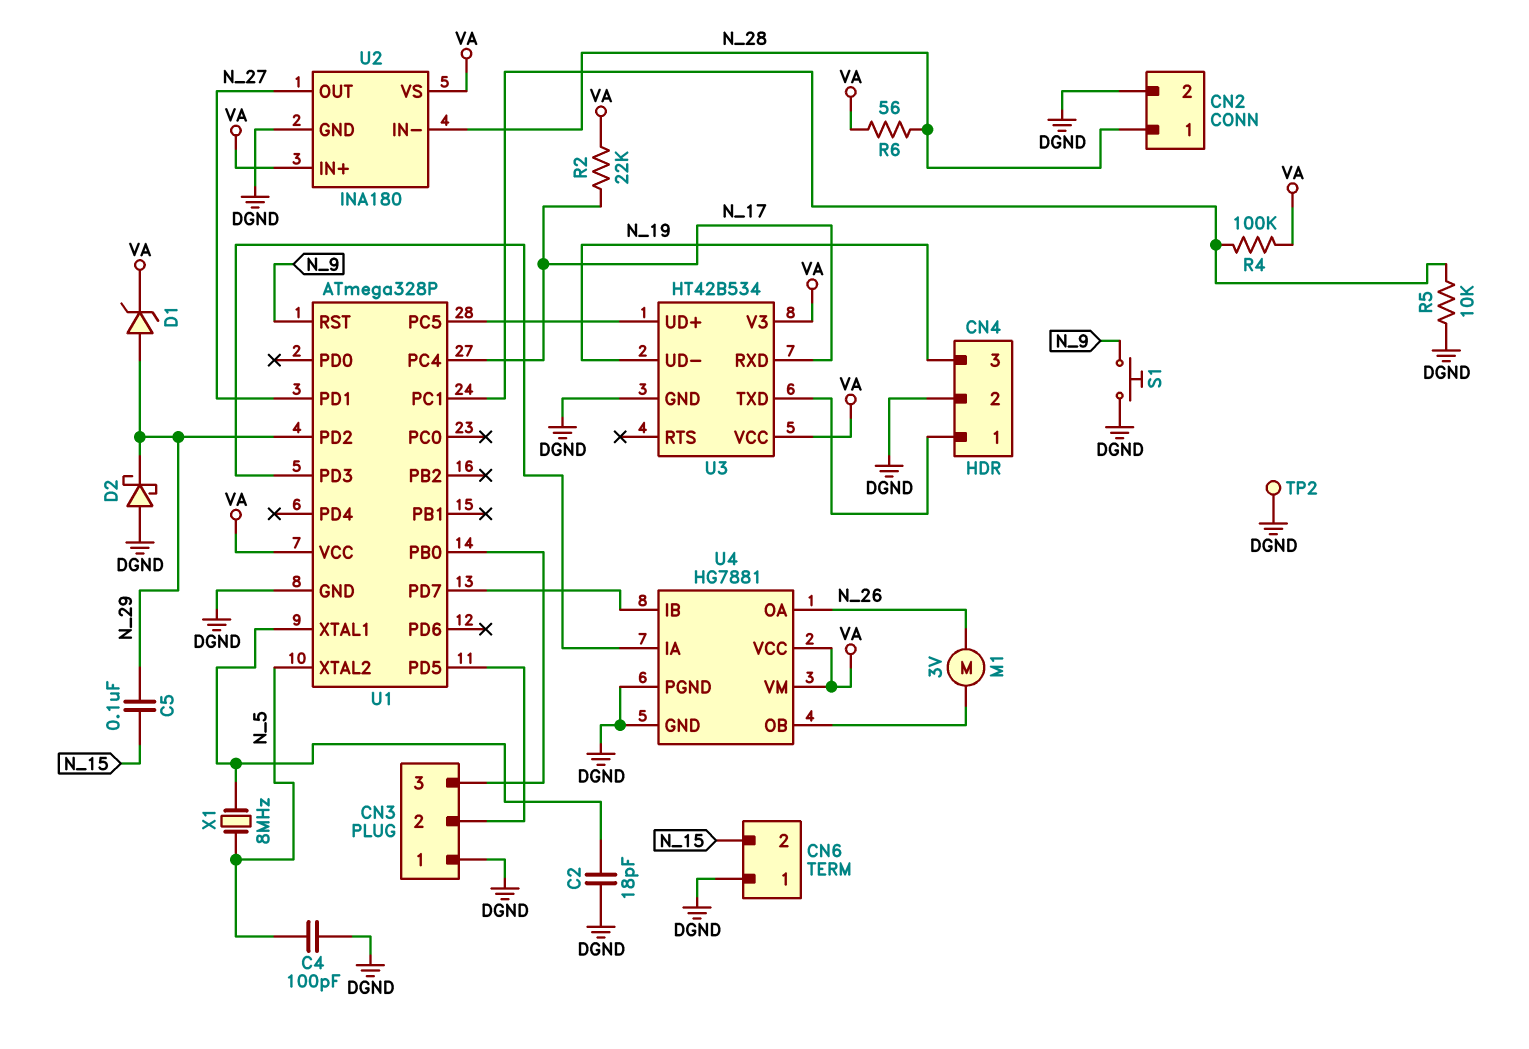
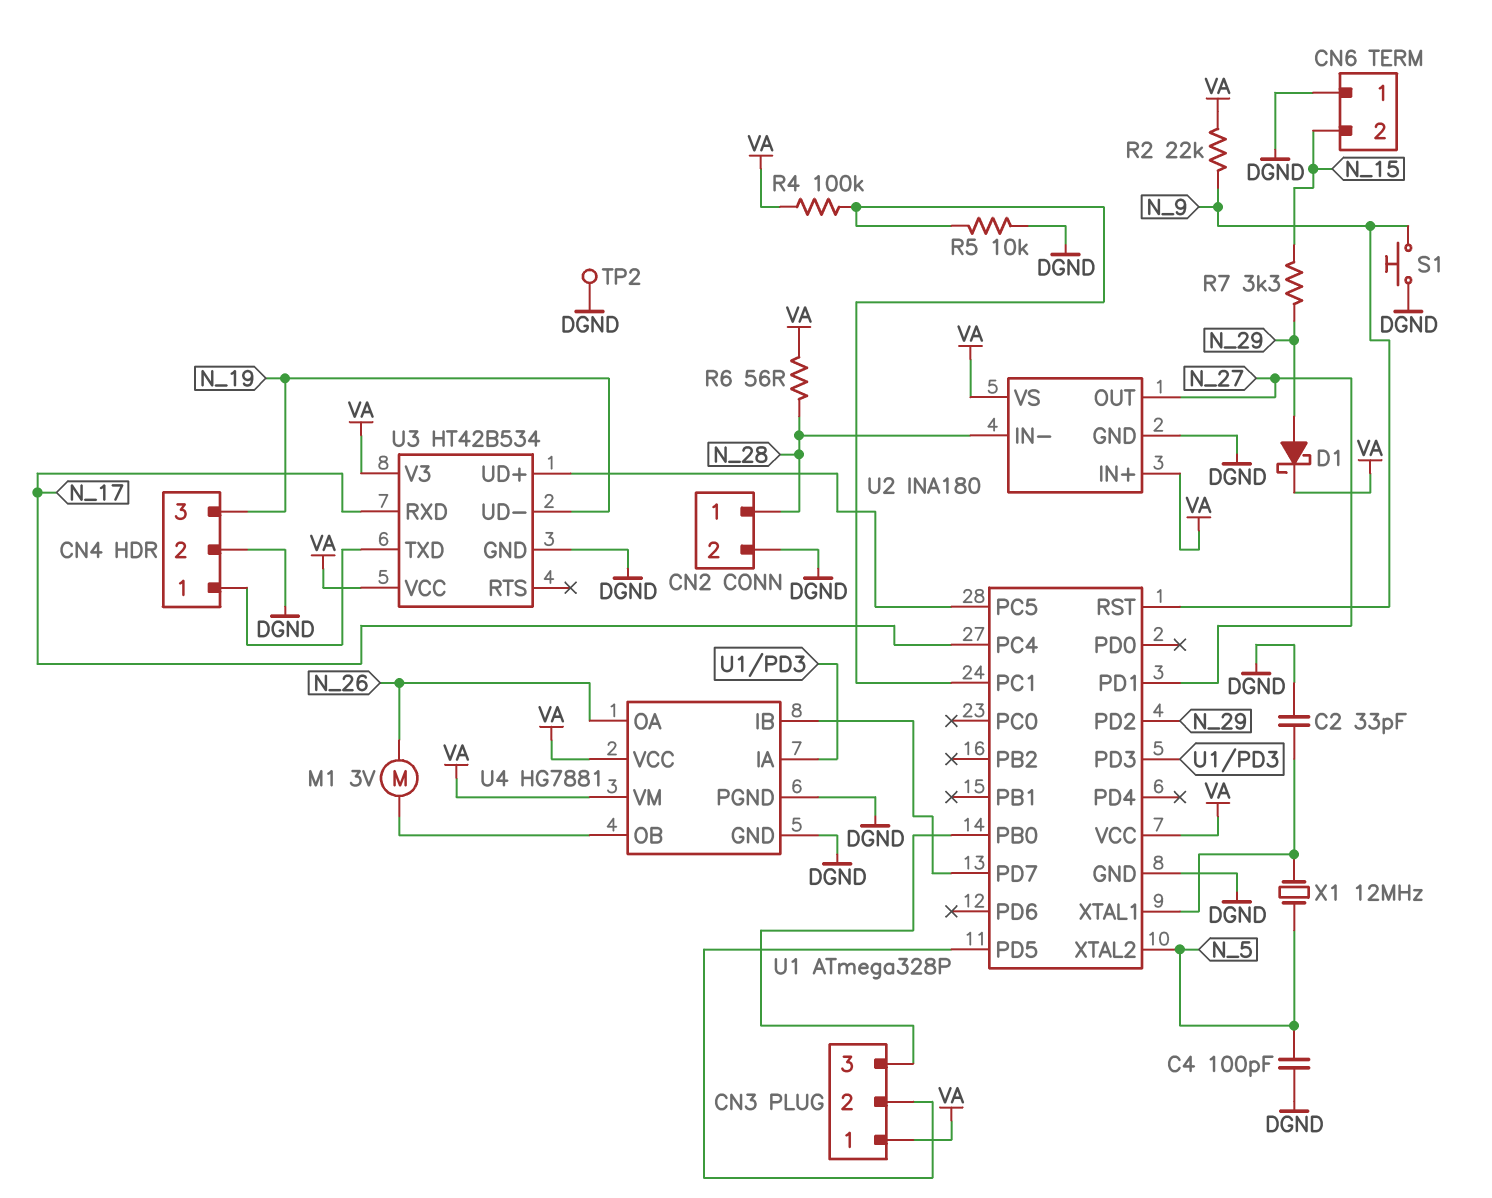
C2: 18pF (DGND, U1/XTAL1) -> 33pF (DGND, U1/XTAL1)
C5: 100nF (N_15, N_29) -> none
CN3 pin 1: DGND -> VA
D1: zener (A N_29, K VA) -> schottky (A N_29, K VA)
D2: schottky (A DGND, K N_29) -> none
R2: 22k (N_17, VA) -> 22k (N_9, VA)
R7: none -> 3.3k (N_15, N_29)
X1: 8MHz (N_5, U1/XTAL1) -> 12MHz (N_5, U1/XTAL1)

